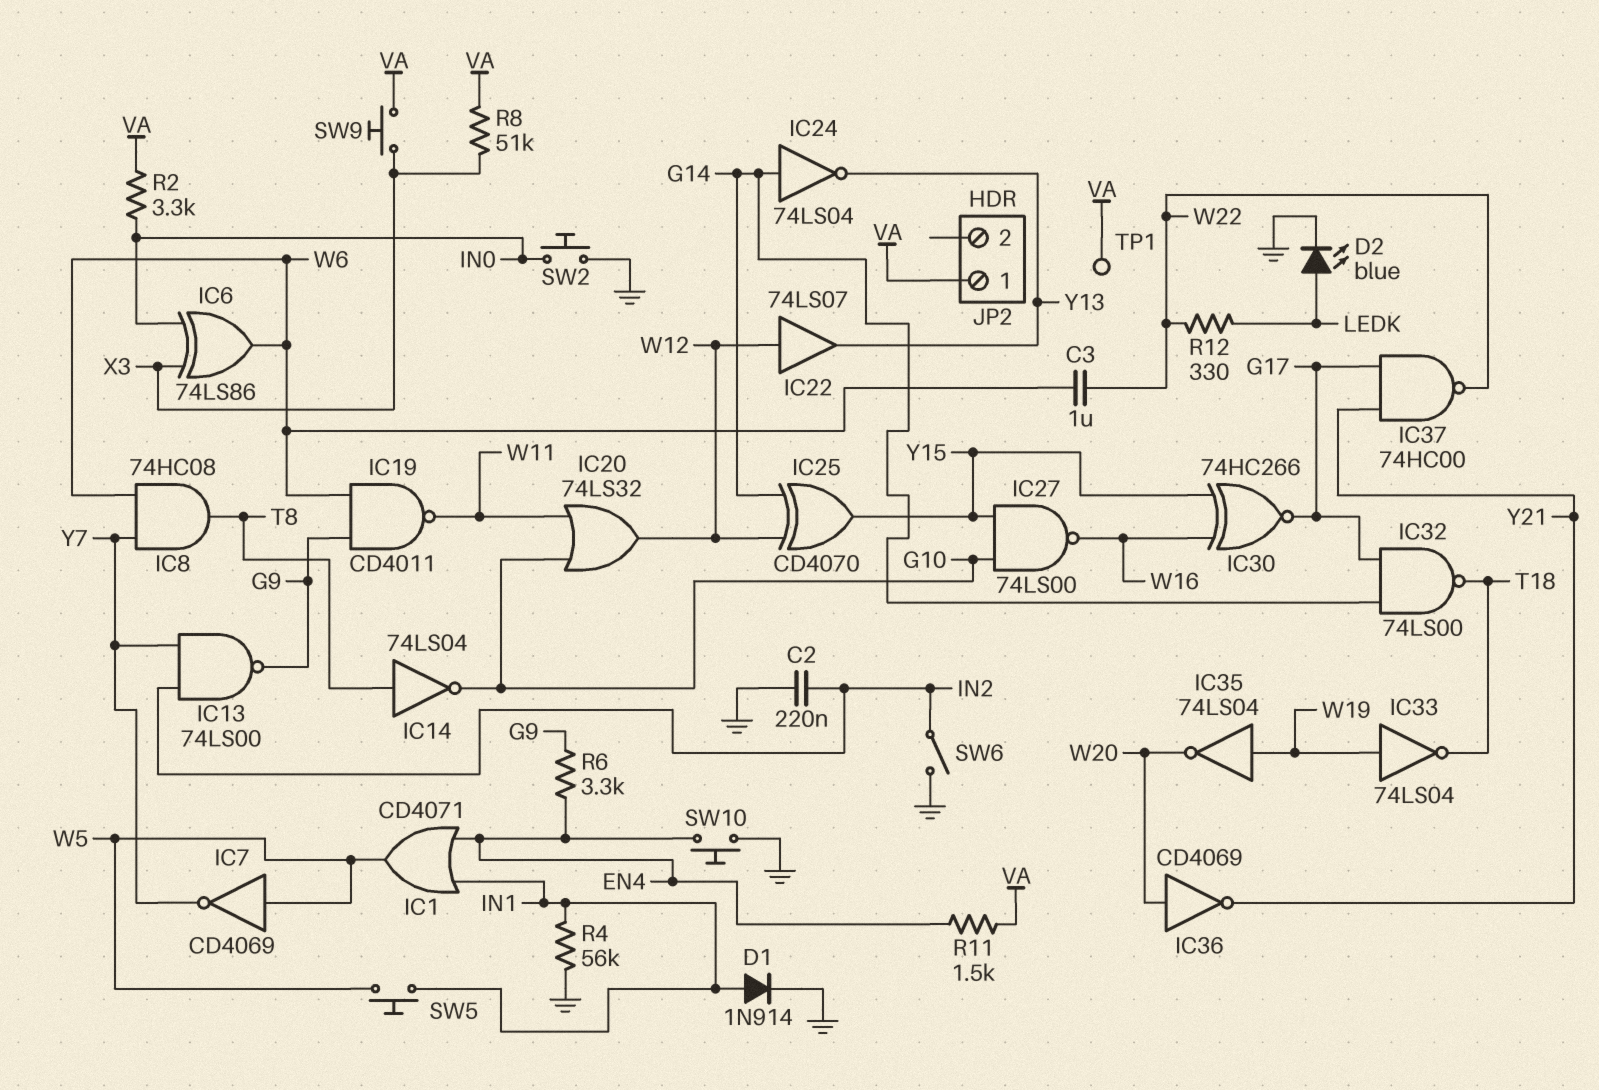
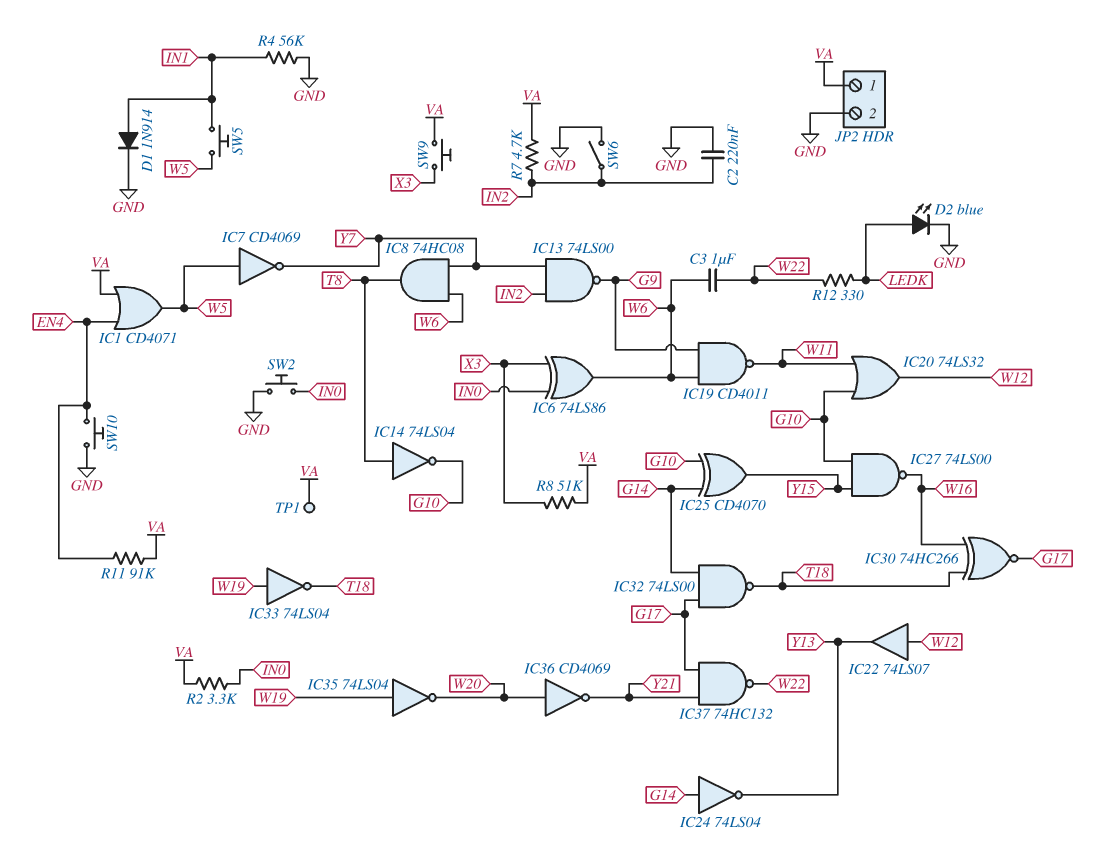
IC1: OR CD4071 (in EN4, in IN1, out W5) -> OR CD4071 (in EN4, in VA, out W5)
IC25: XOR CD4070 (in G14, in W12, out Y15) -> XOR CD4070 (in G10, in G14, out Y15)
IC30: XNOR 74HC266 (in W16, in Y15, out G17) -> XNOR 74HC266 (in T18, in W16, out G17)
IC37: NAND 74HC00 (in G17, in Y21, out W22) -> NAND 74HC132 (in G17, in Y21, out W22)
JP2 pin 2: none -> GND
R6: 3.3k (EN4, G9) -> none
R7: none -> 4.7k (IN2, VA)
R11: 1.5k (EN4, VA) -> 91k (EN4, VA)

